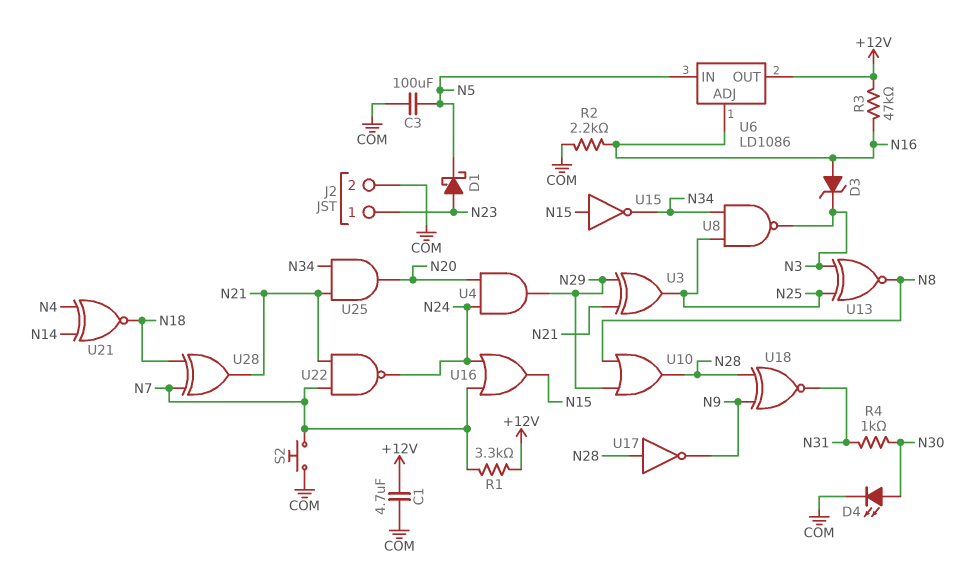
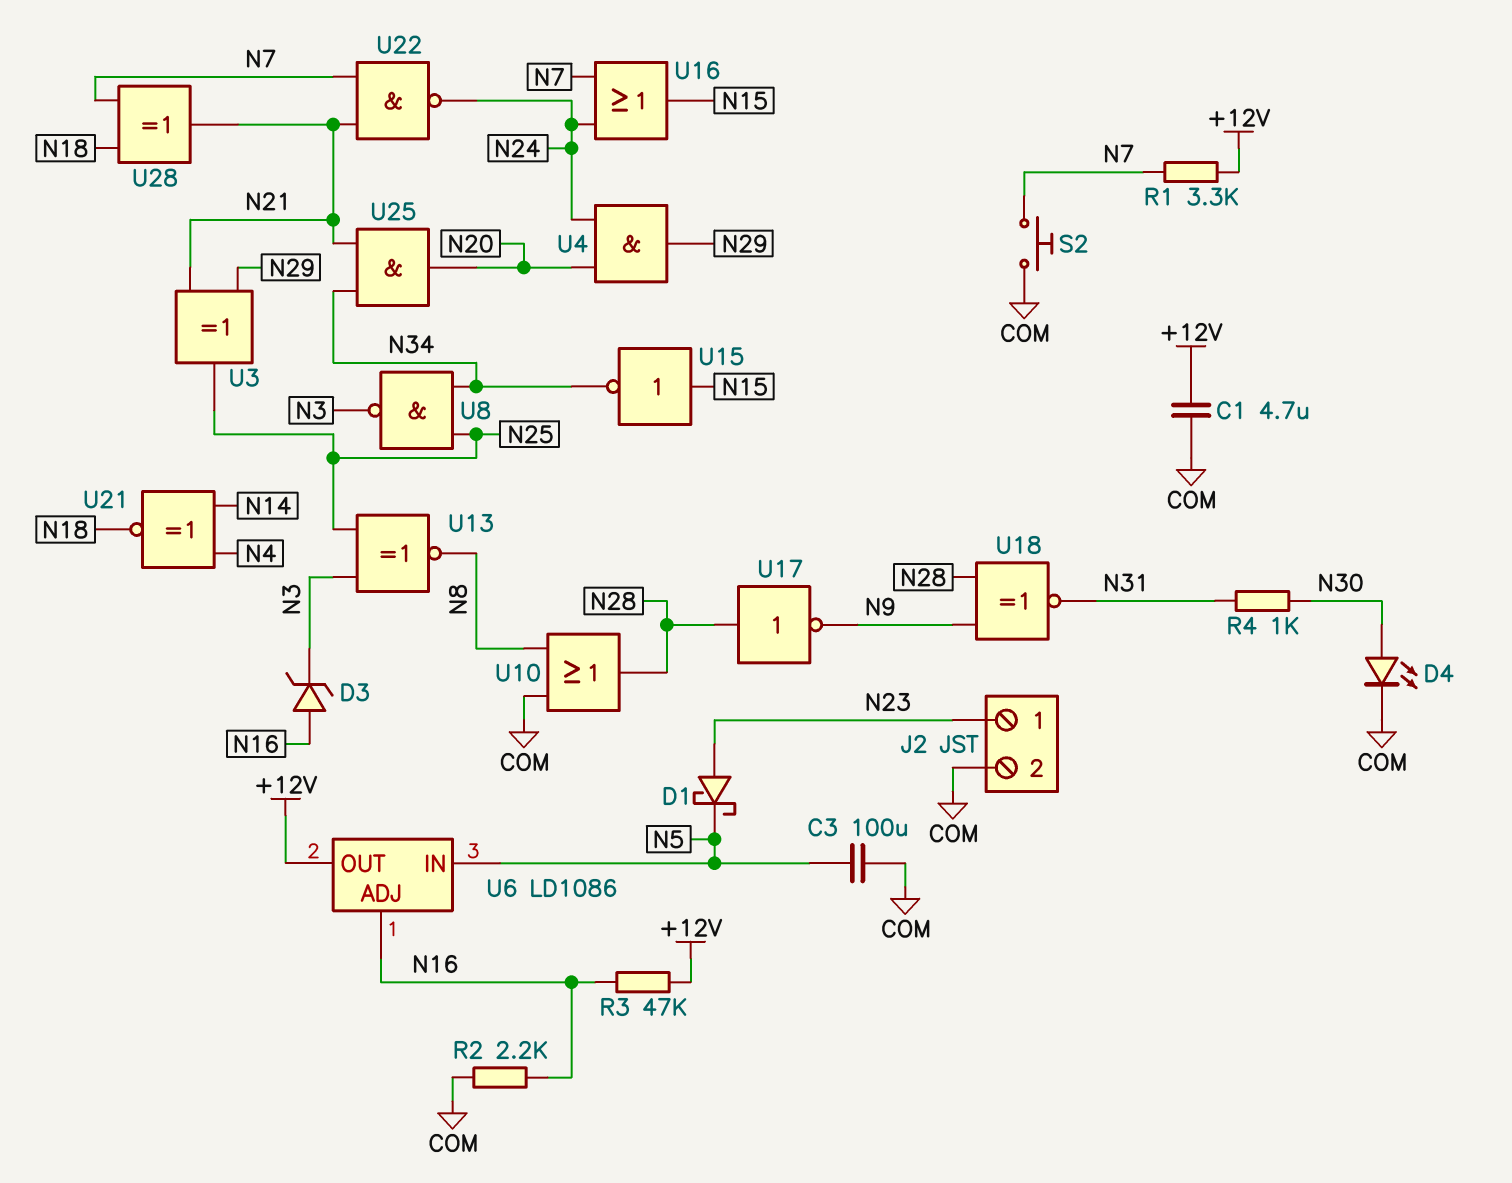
U10: OR (in N8, in N29, out N28) -> OR (in COM, in N8, out N28)

